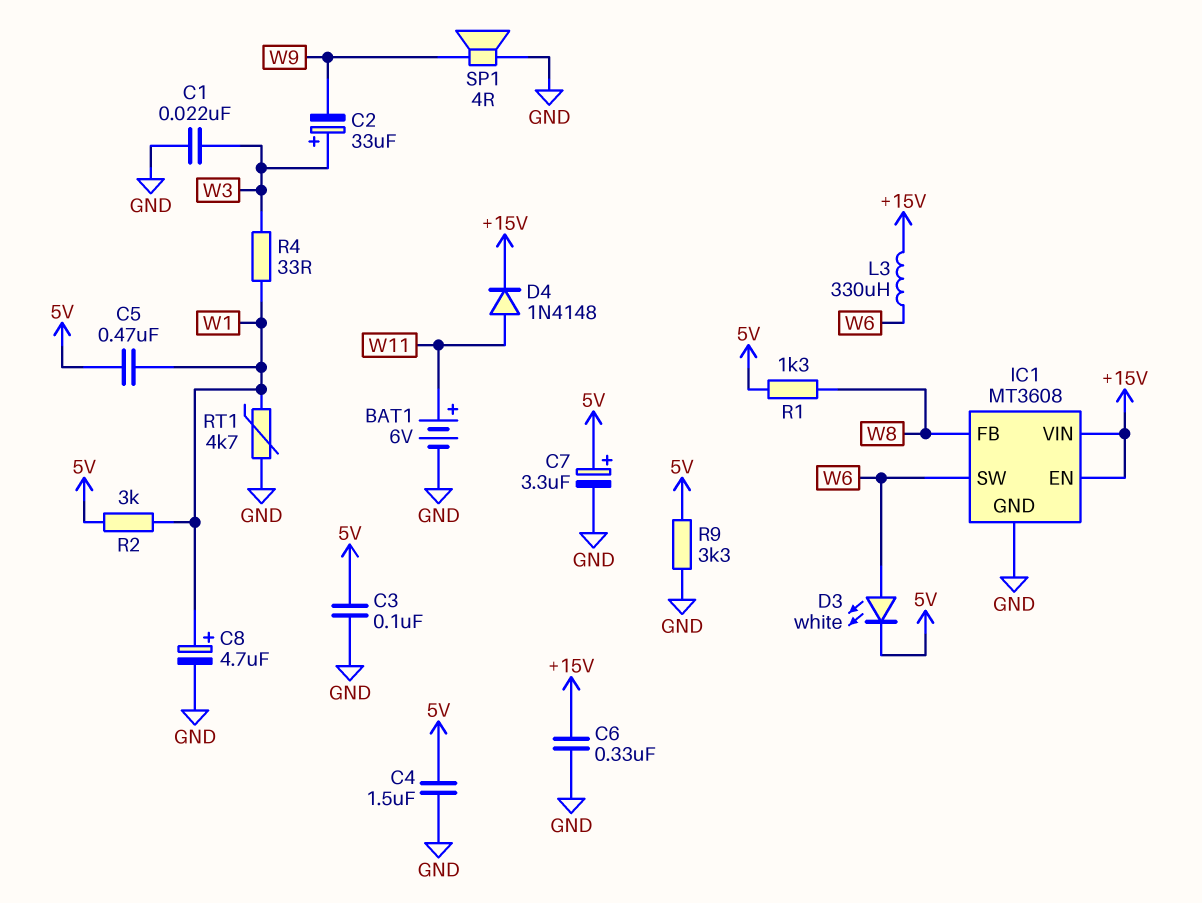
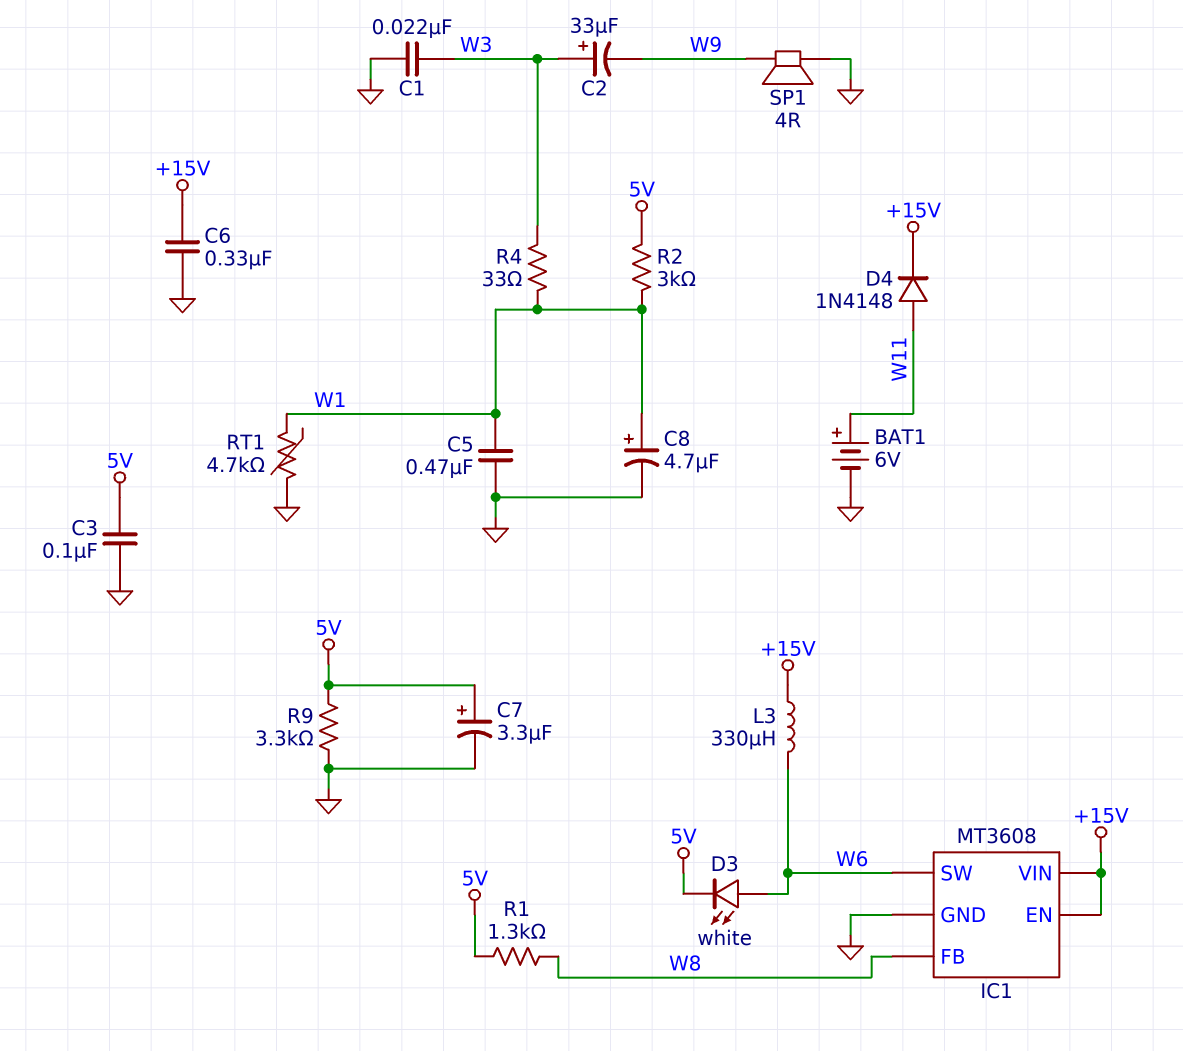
C4: 1.5uF (5V, GND) -> none
C5: 470nF (5V, W1) -> 470nF (GND, W1)

